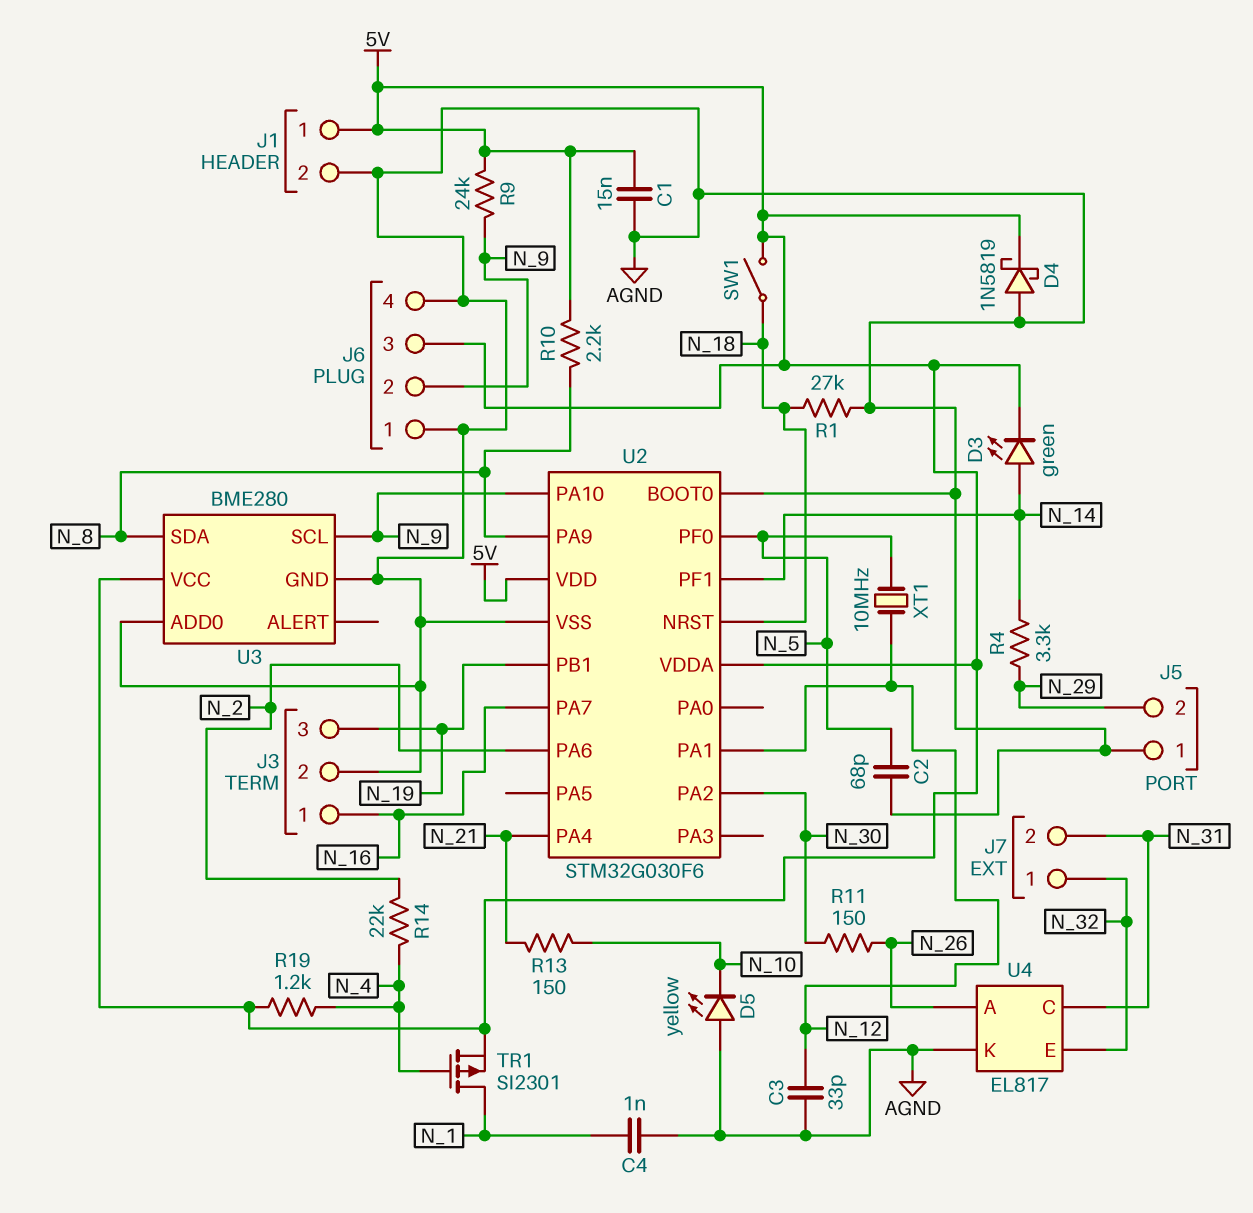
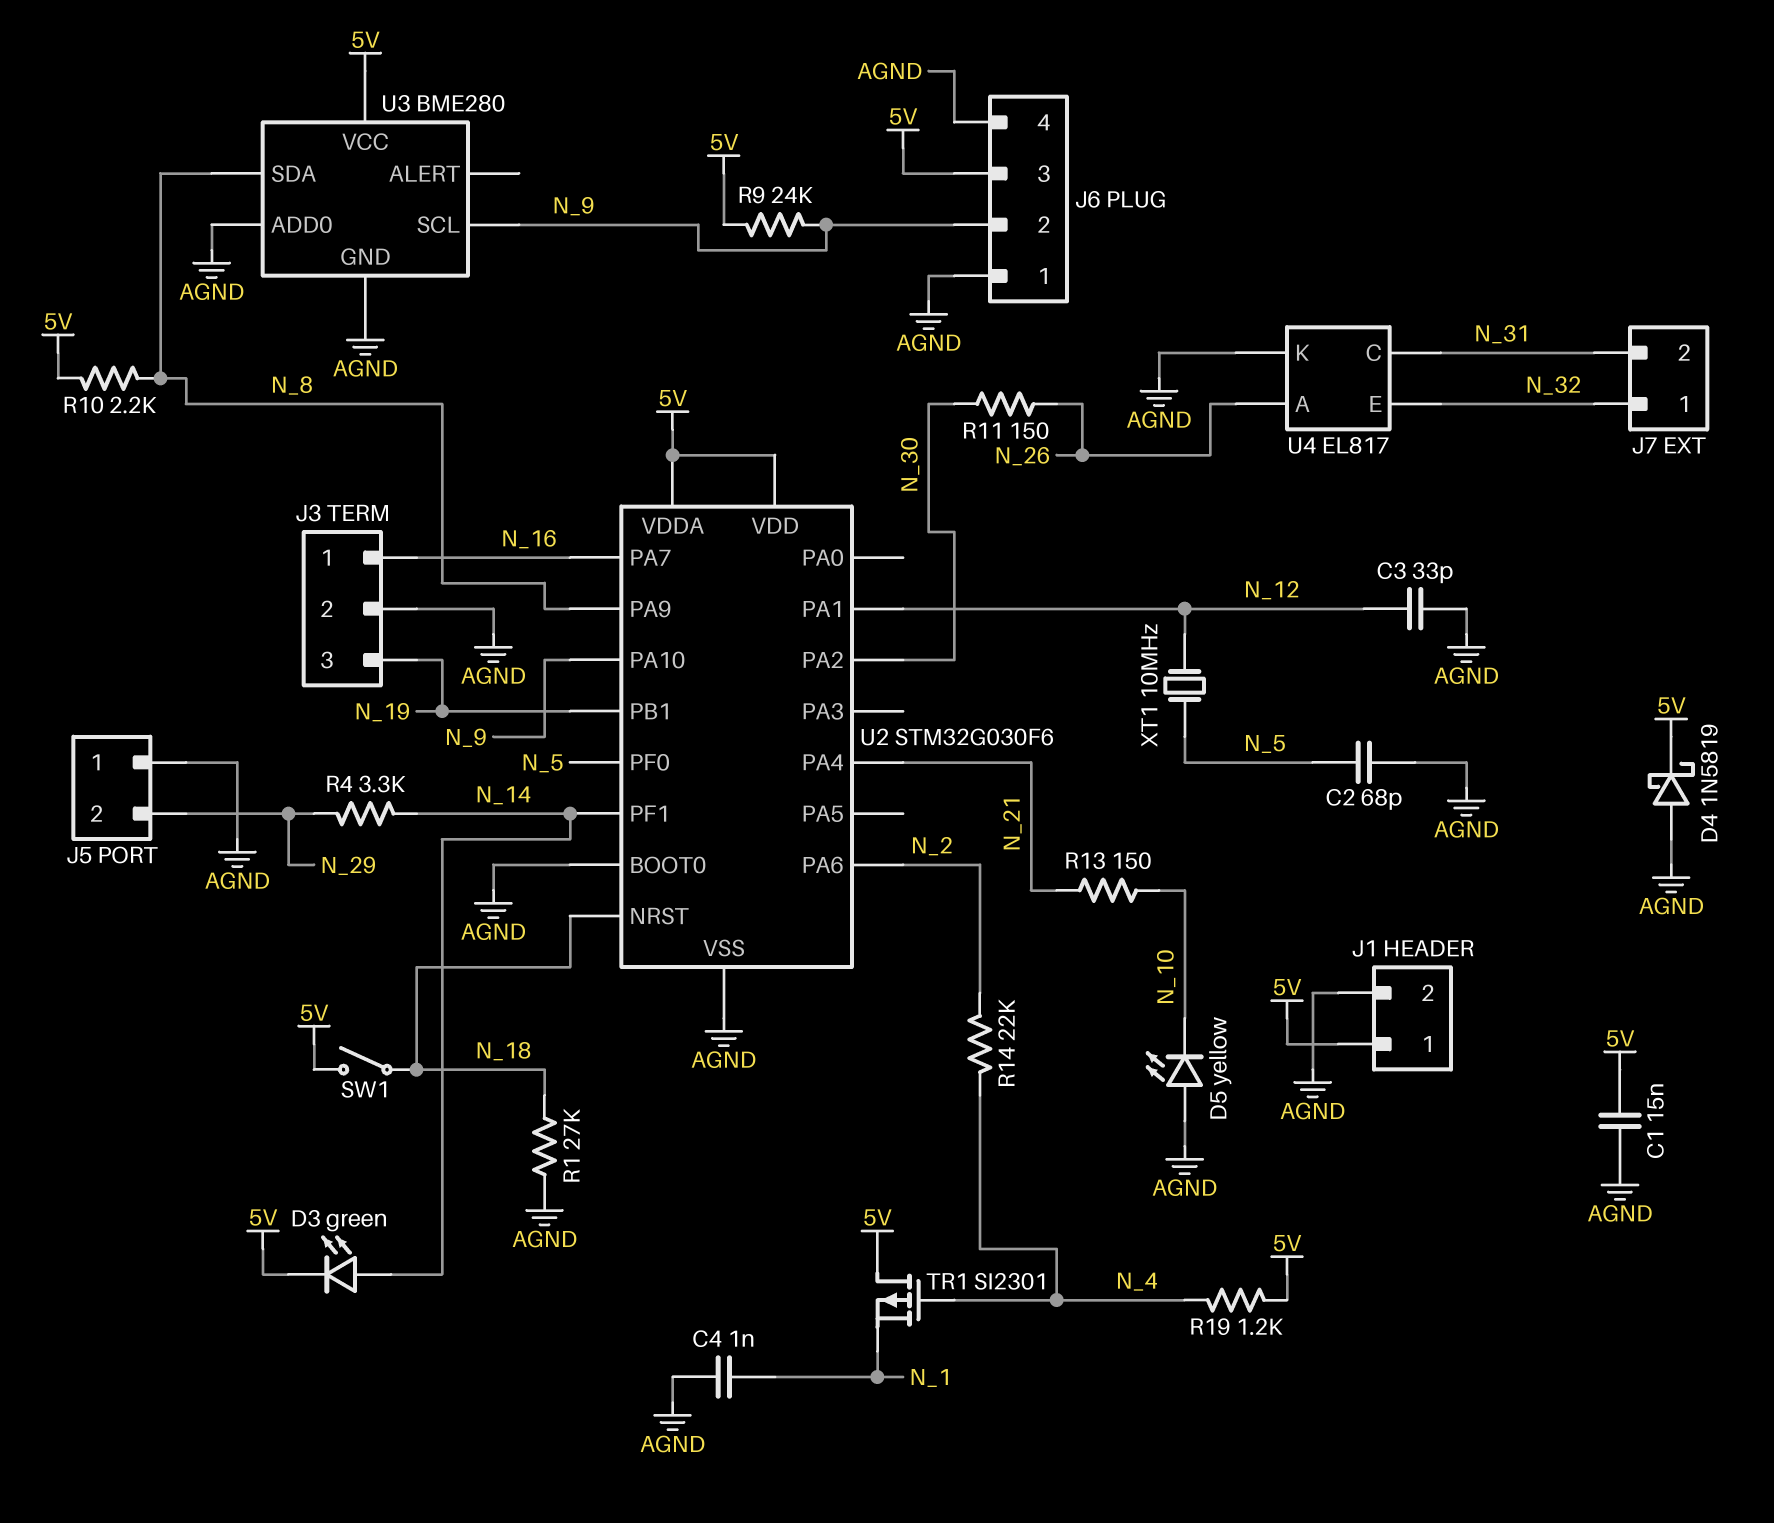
TR1: PMOS SI2301 (G N_4, D N_1, S 5V) -> PMOS SI2301 (G N_4, D 5V, S N_1)

